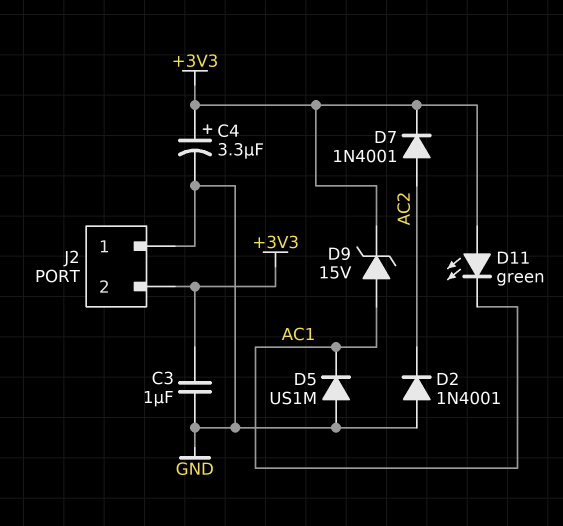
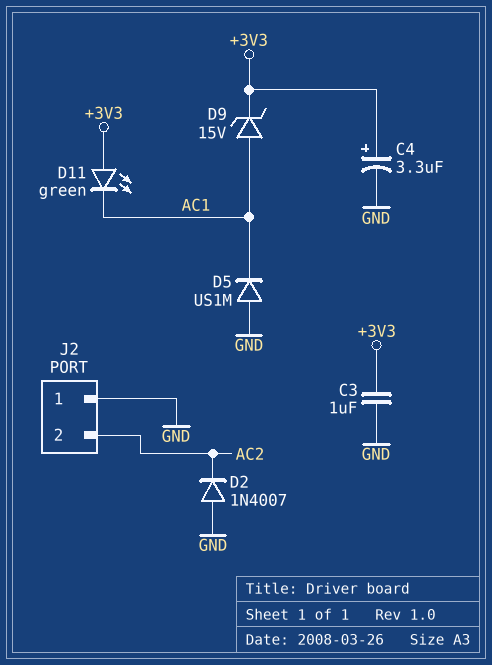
D2: diode 1N4001 (A GND, K AC2) -> diode 1N4007 (A GND, K AC2)
D7: diode 1N4001 (A AC2, K +3V3) -> none
J2 pin 2: +3V3 -> AC2

